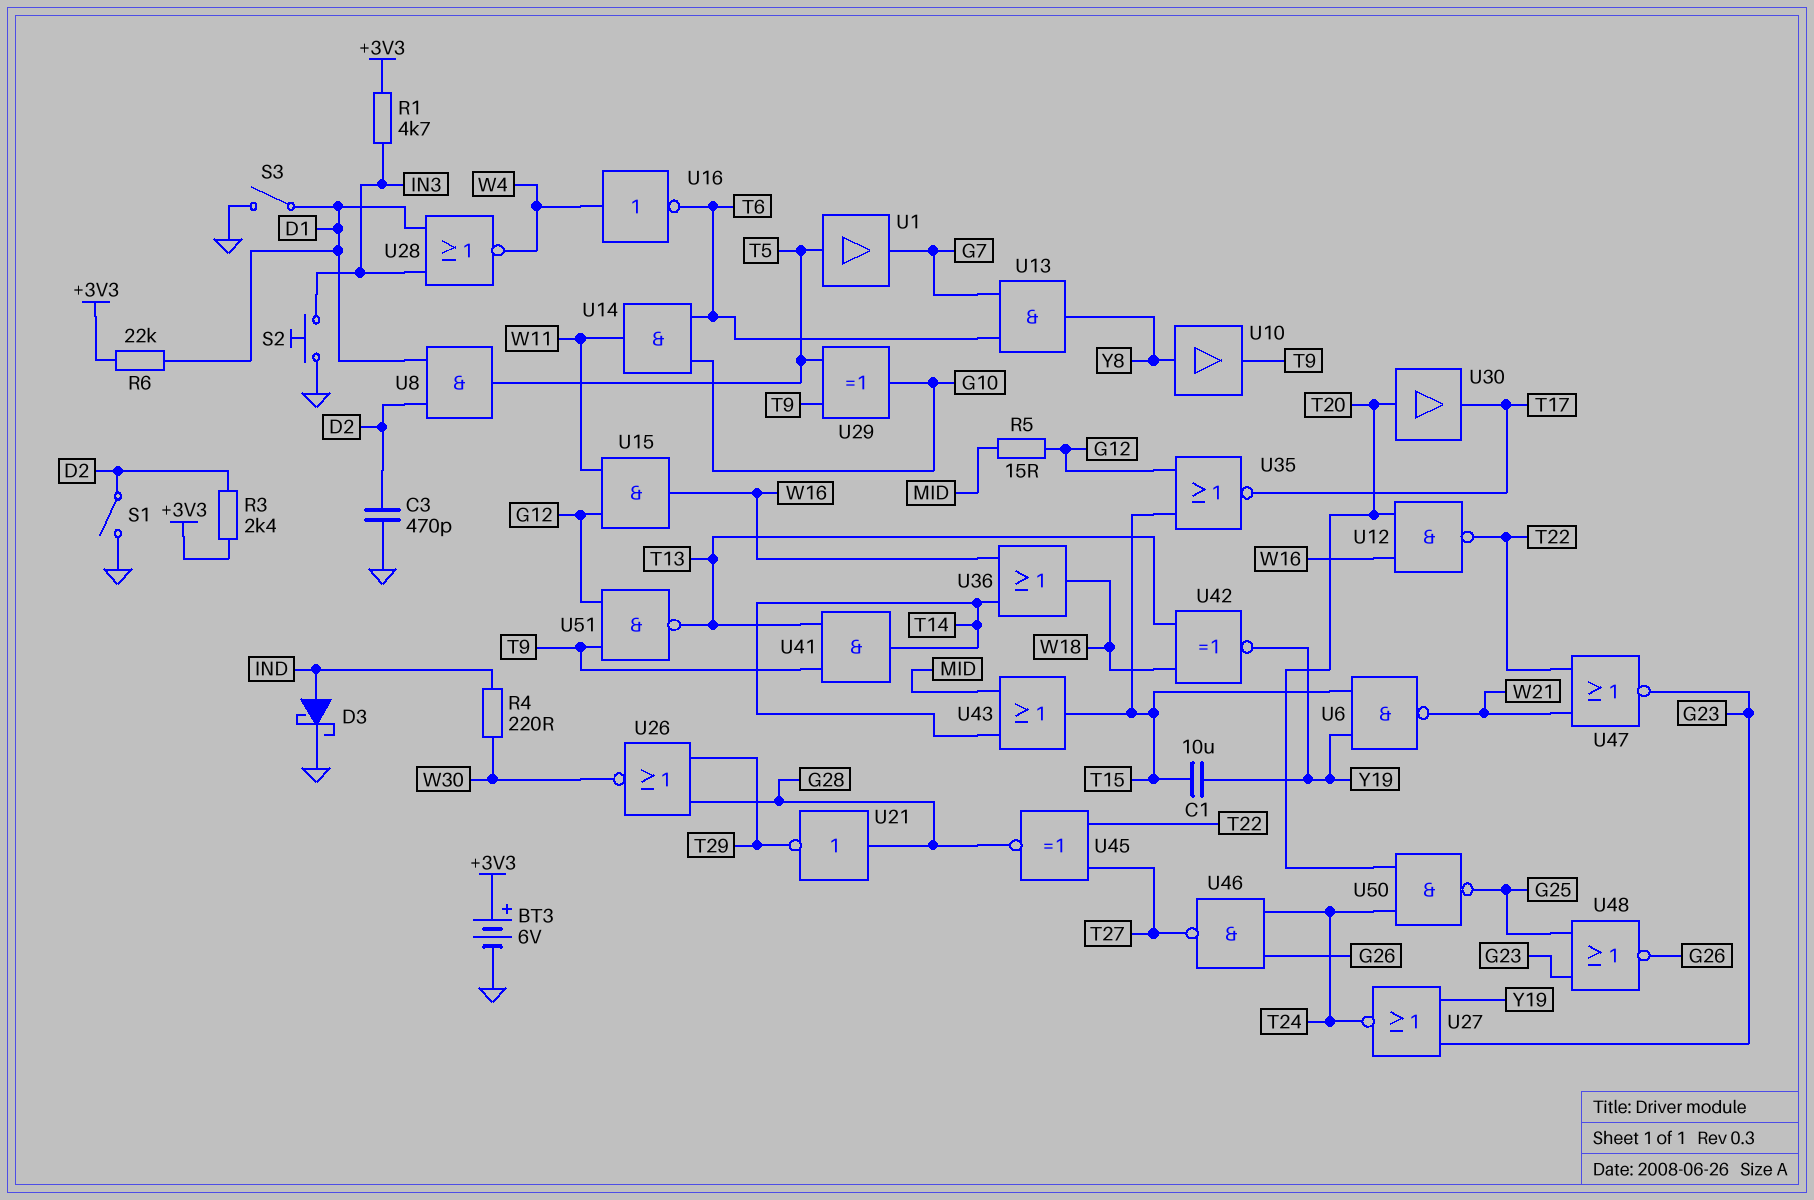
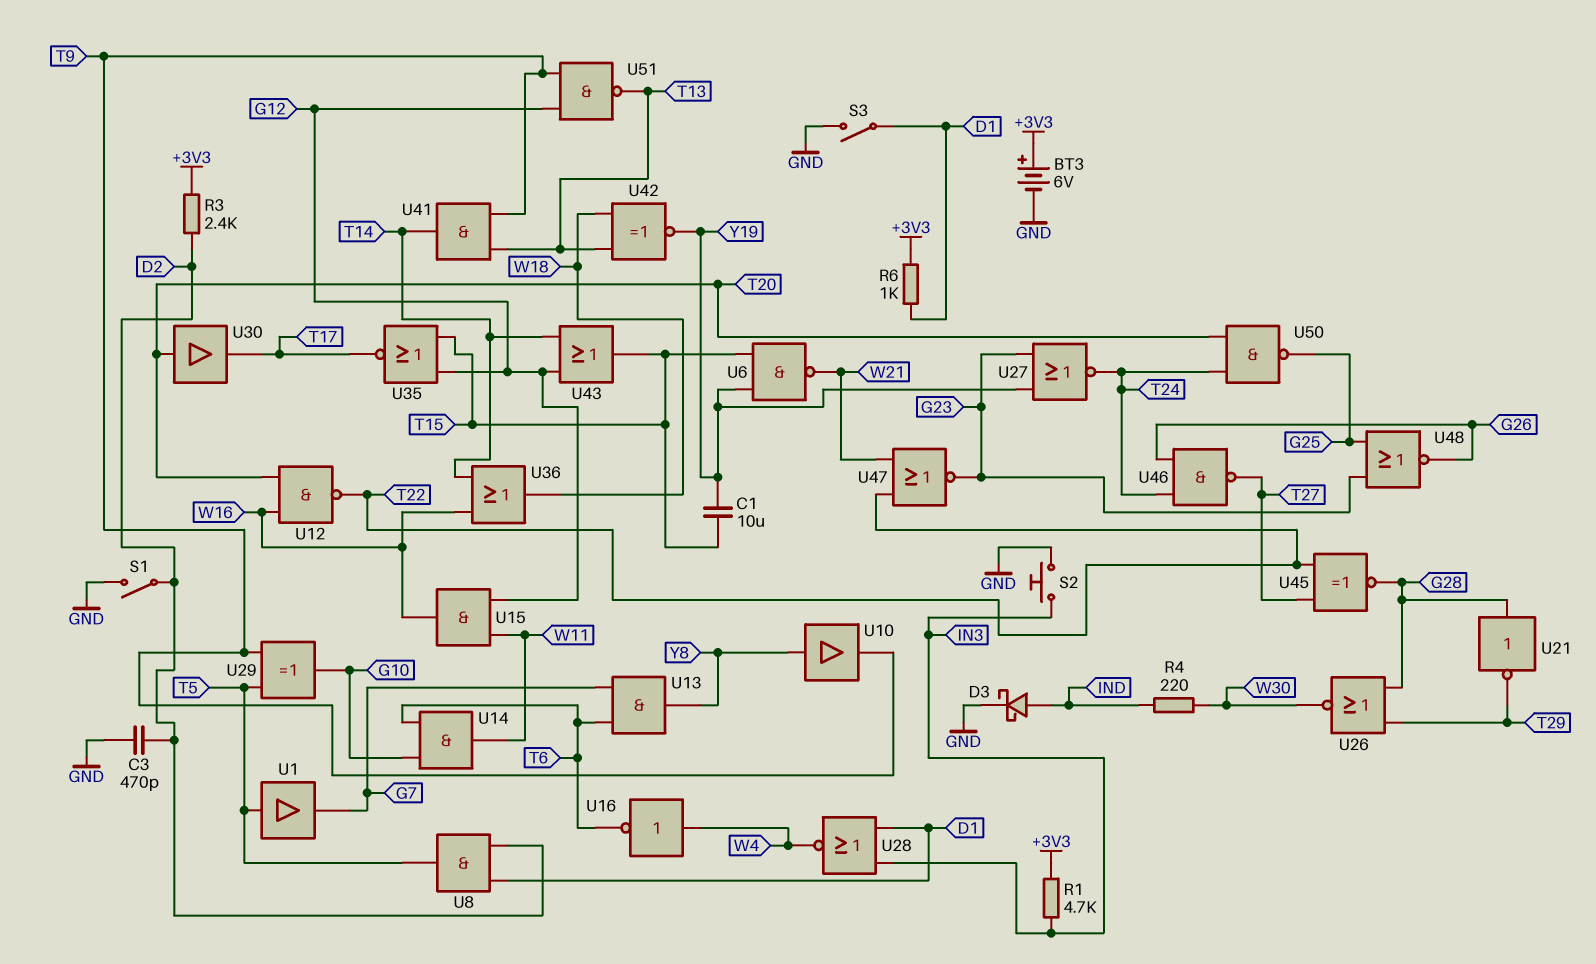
R5: 15 (G12, MID) -> none
R6: 22k (+3V3, D1) -> 1k (+3V3, D1)
U43: OR (in MID, in T14, out T15) -> OR (in G12, in T14, out T15)

